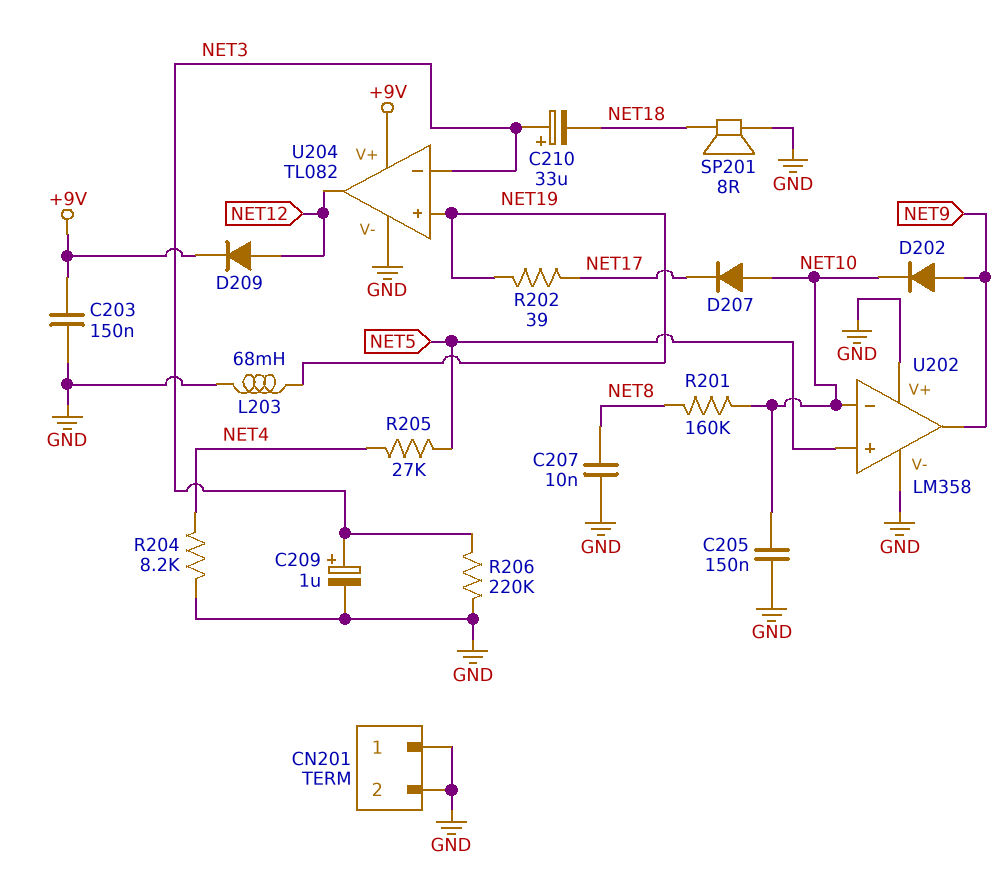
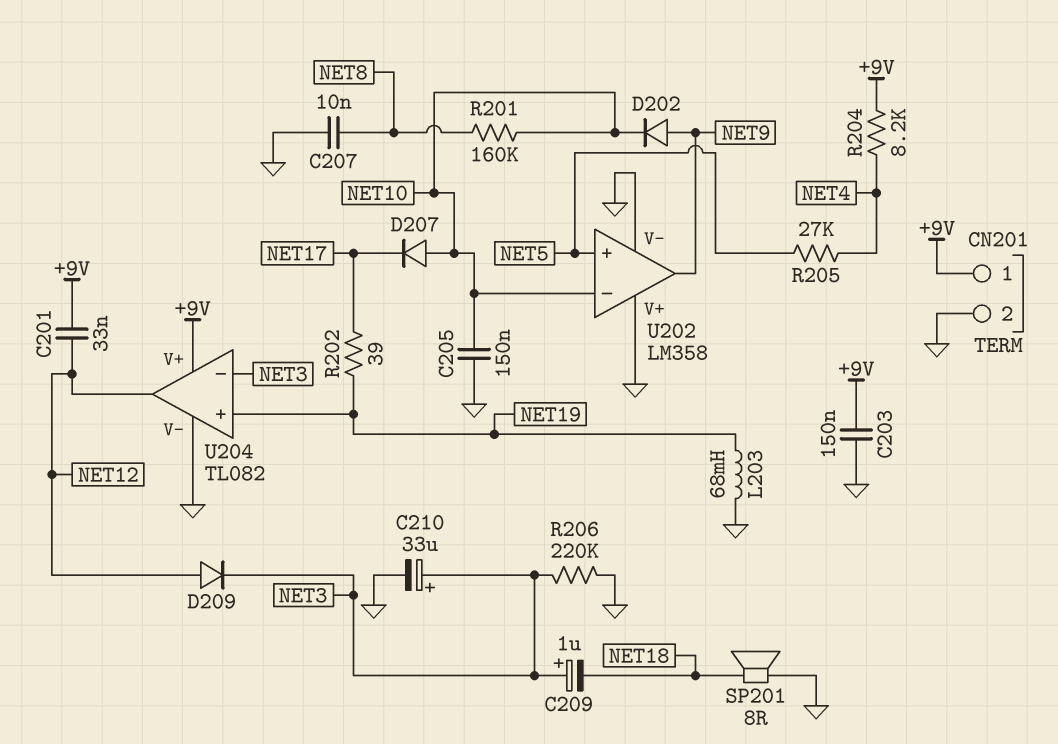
C201: none -> 33nF (+9V, NET12)
C209: 1uF (plus NET3, minus GND) -> 1uF (plus NET3, minus NET18)
C210: 33uF (plus NET3, minus NET18) -> 33uF (plus NET3, minus GND)
CN201 pin 1: GND -> +9V
D209: diode (A NET12, K +9V) -> diode (A NET12, K NET3)
R204: 8.2k (GND, NET4) -> 8.2k (+9V, NET4)

